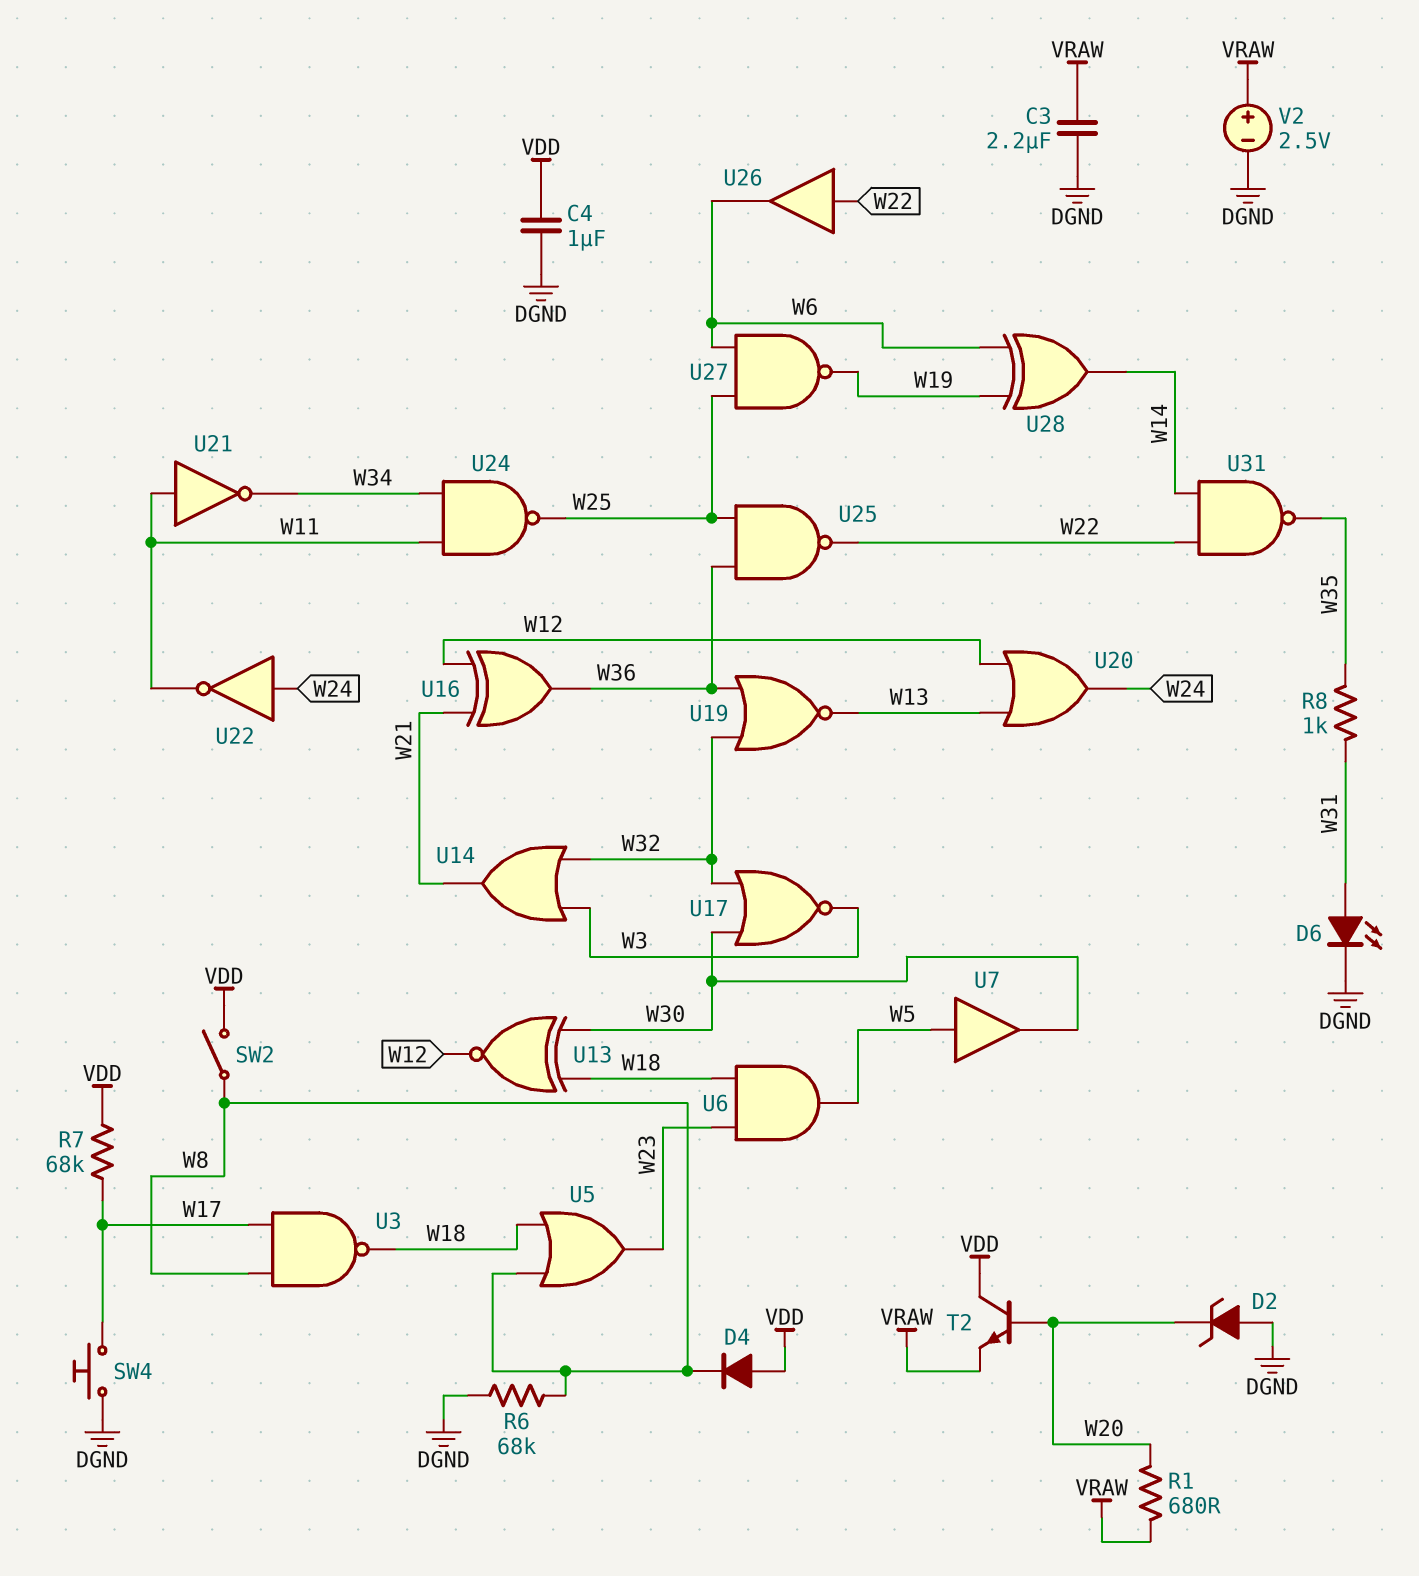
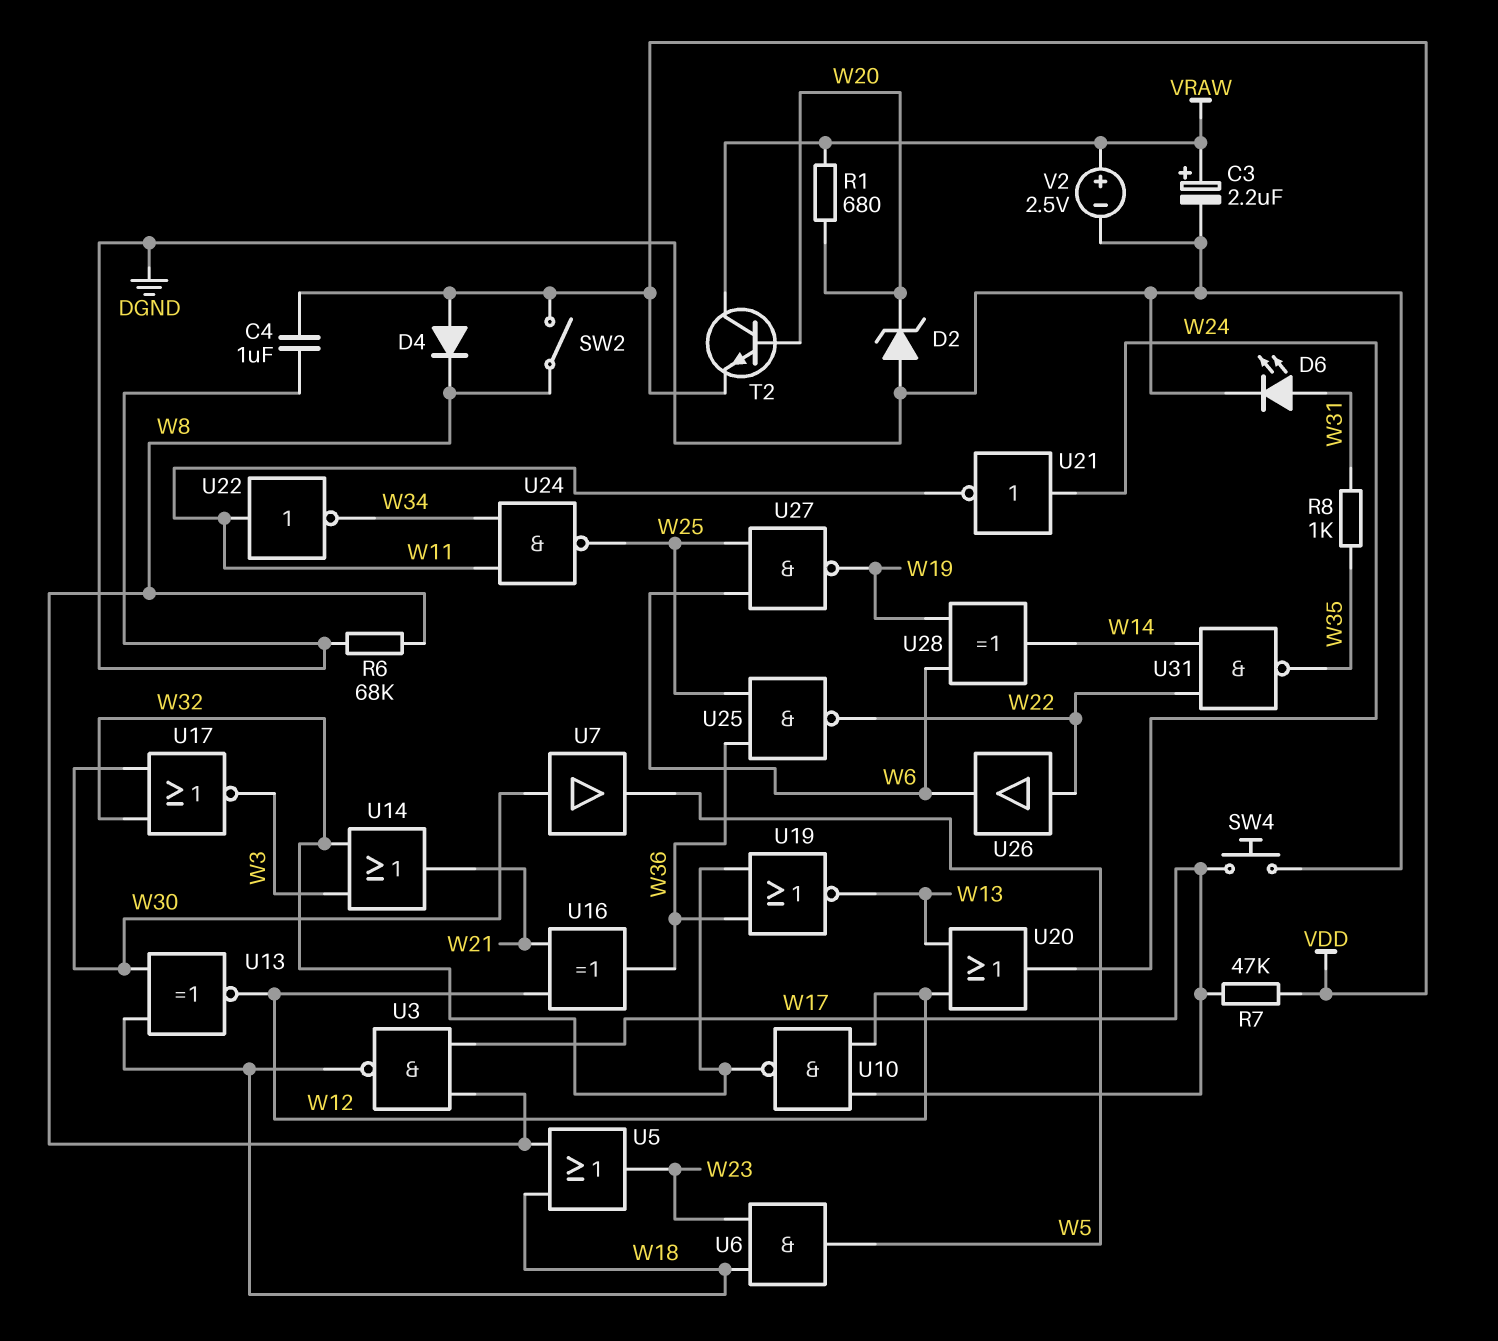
C3: 2.2uF (DGND, VRAW) -> 2.2uF (plus VRAW, minus DGND)
R7: 68k (VDD, W17) -> 47k (VDD, W17)
T2: NPN (B W20, C VDD, E VRAW) -> NPN (B W20, C VRAW, E VDD)
U7: buffer (in W5, out W30) -> buffer (in W30, out W5)
U10: none -> NAND (in W12, in W17, out W32)
U21: NOT (in W11, out W34) -> NOT (in W24, out W11)
U22: NOT (in W24, out W11) -> NOT (in W11, out W34)

